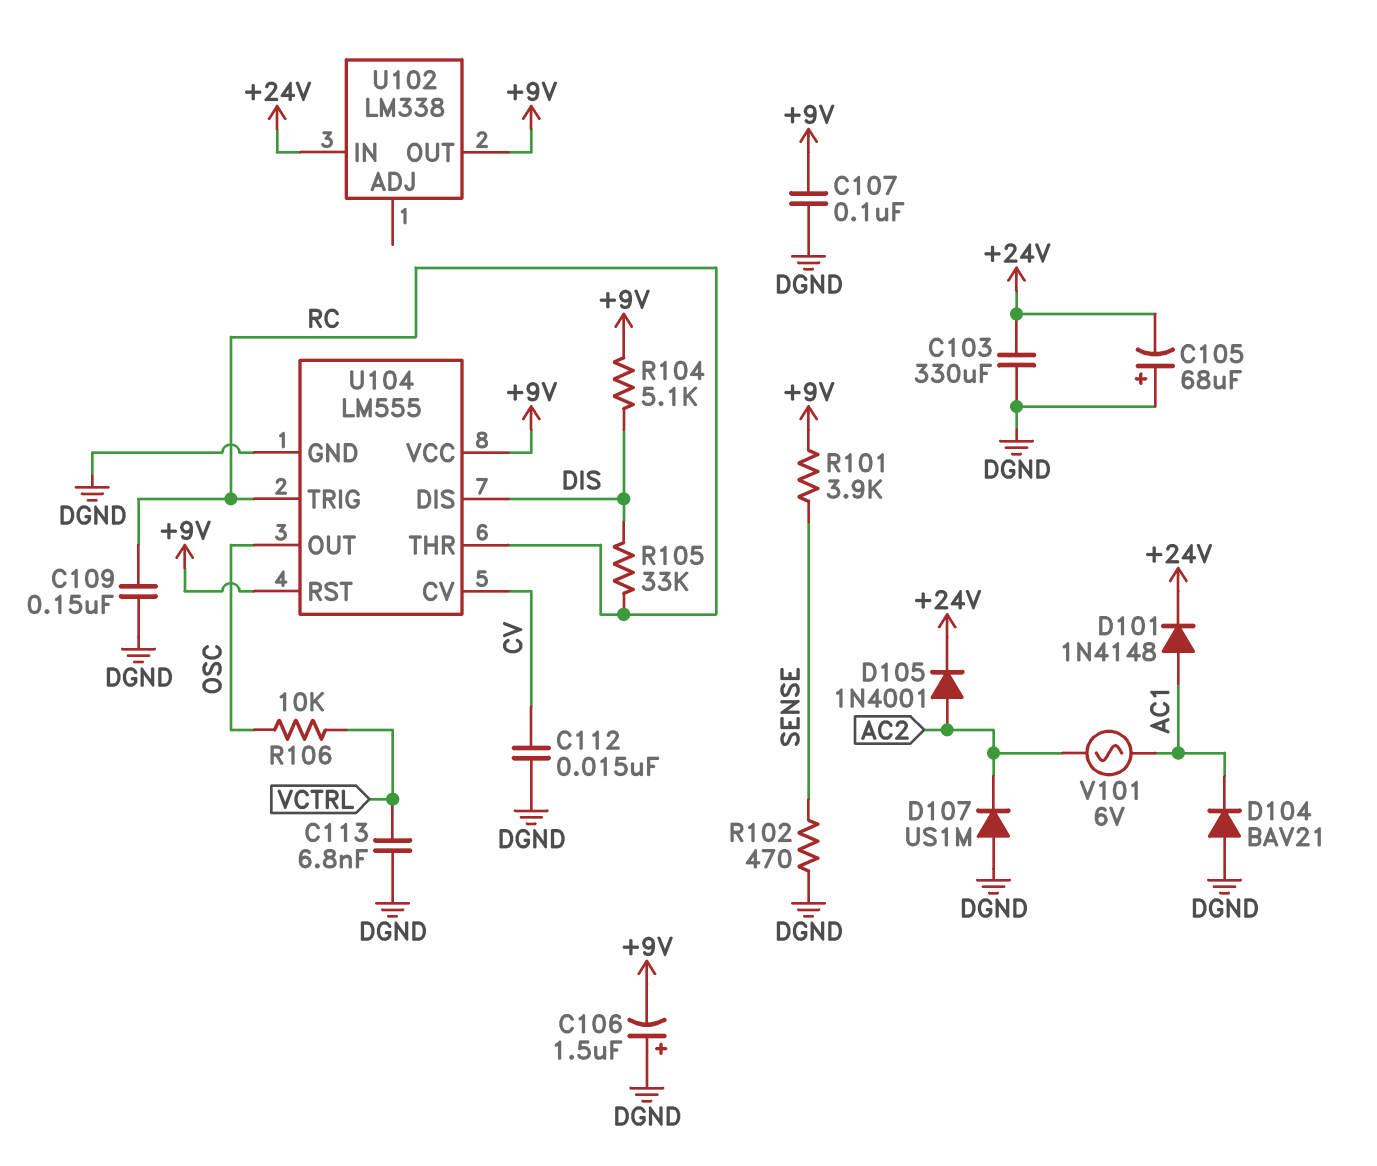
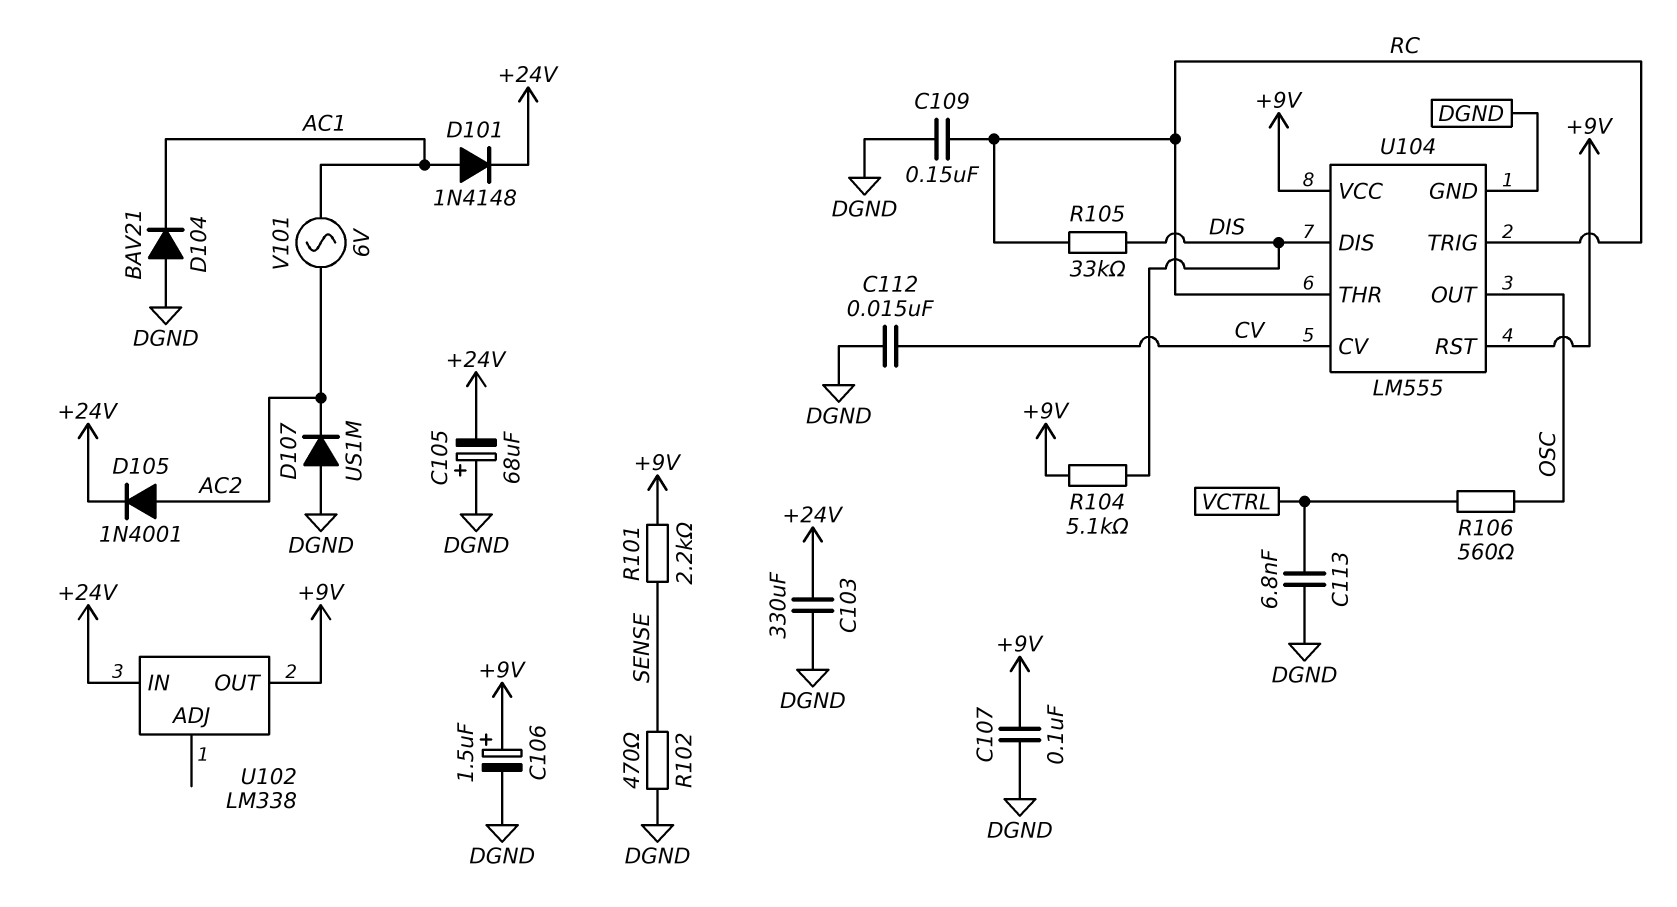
C106: 1.5uF (plus DGND, minus +9V) -> 1.5uF (plus +9V, minus DGND)
R101: 3.9k (+9V, SENSE) -> 2.2k (+9V, SENSE)
R106: 10k (OSC, VCTRL) -> 560 (OSC, VCTRL)

